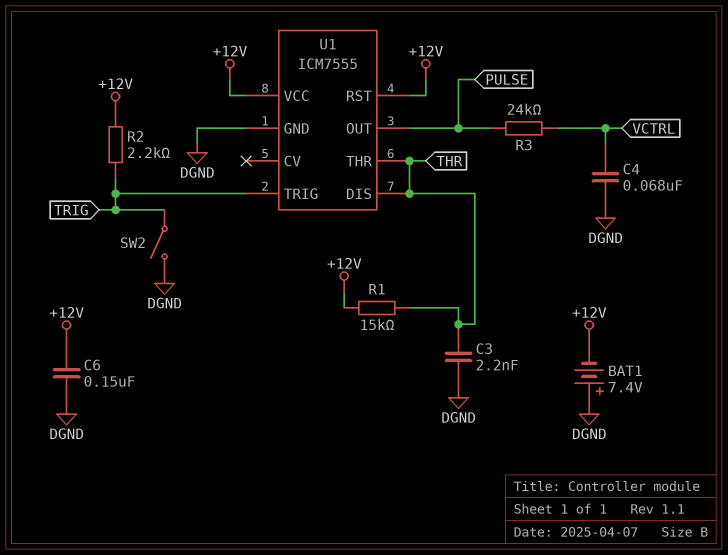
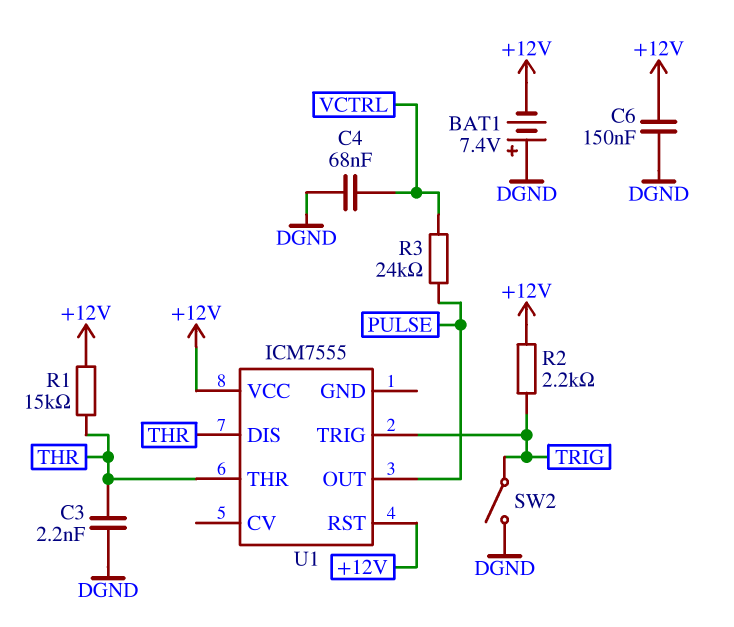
U1 pin GND: DGND -> none

